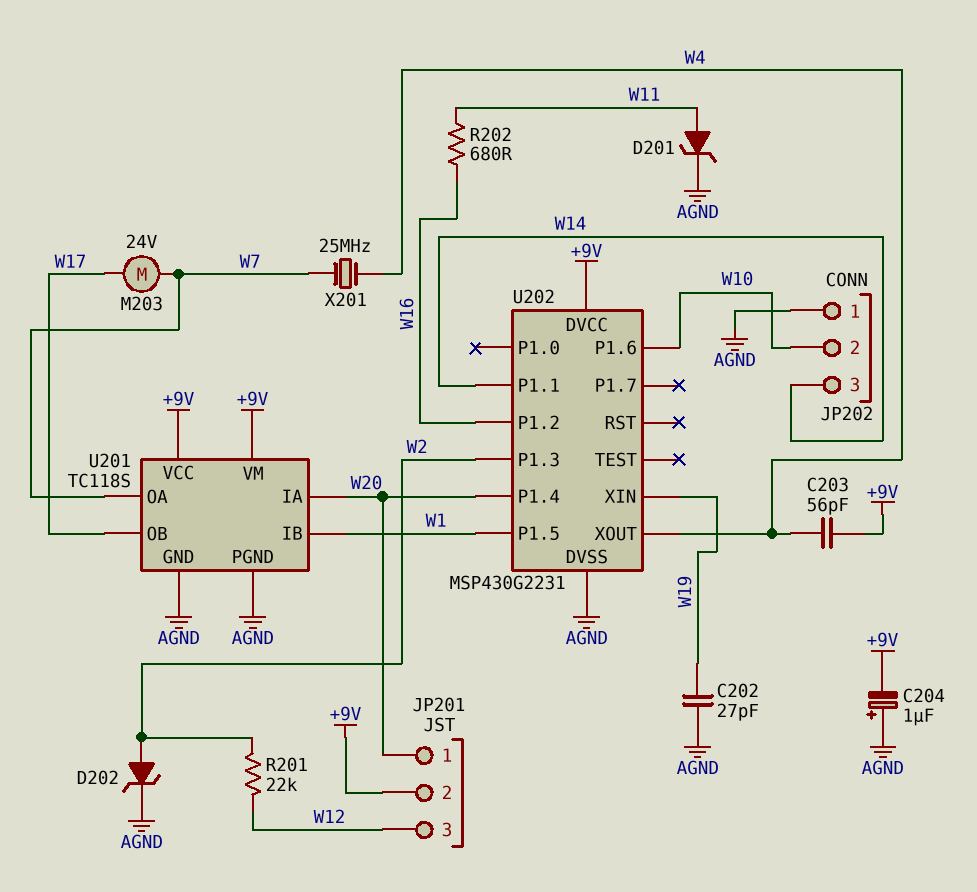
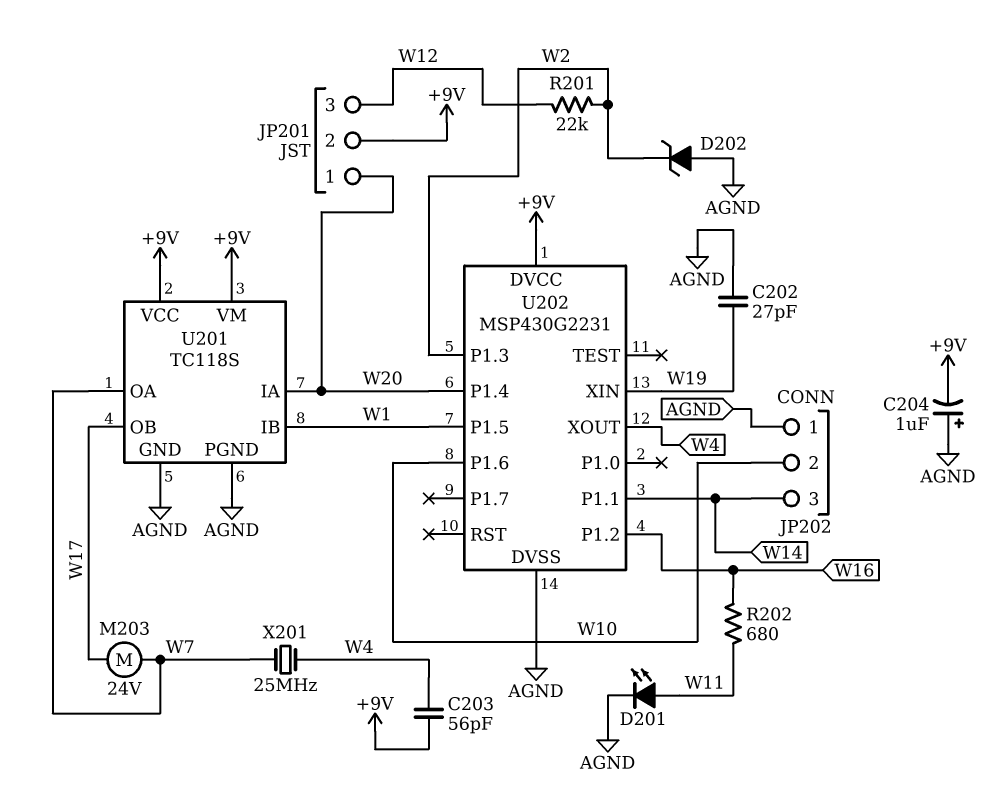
D201: zener (A W11, K AGND) -> LED (A W11, K AGND)
D202: zener (A W2, K AGND) -> zener (A AGND, K W2)

